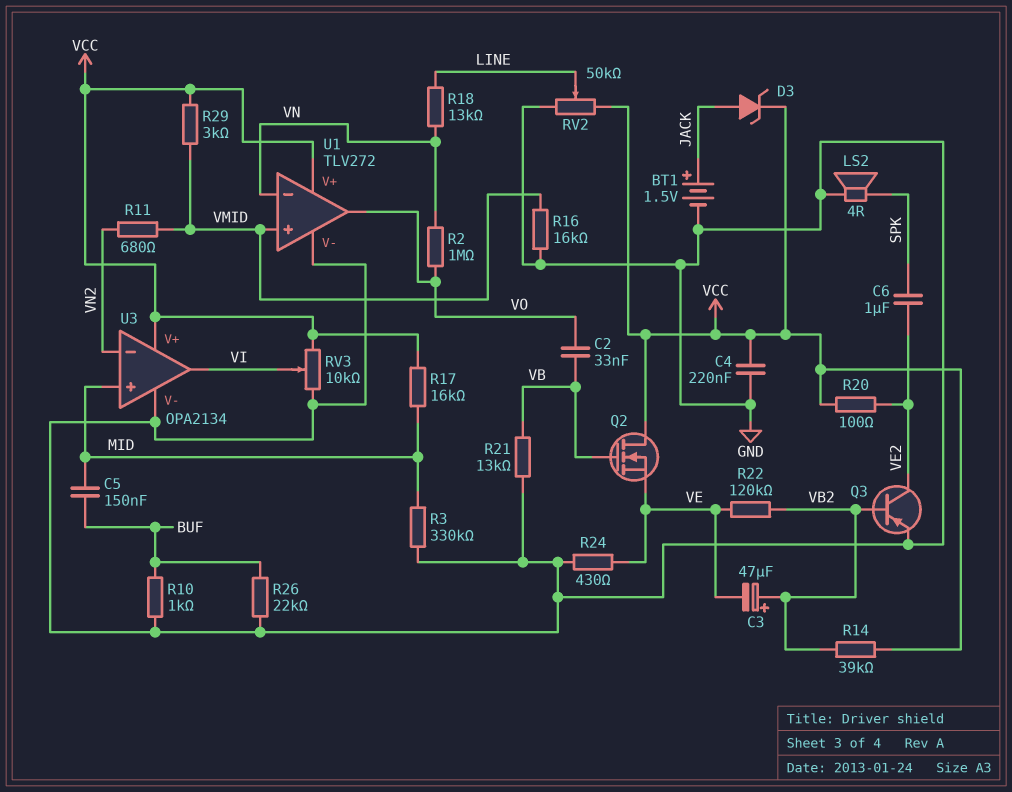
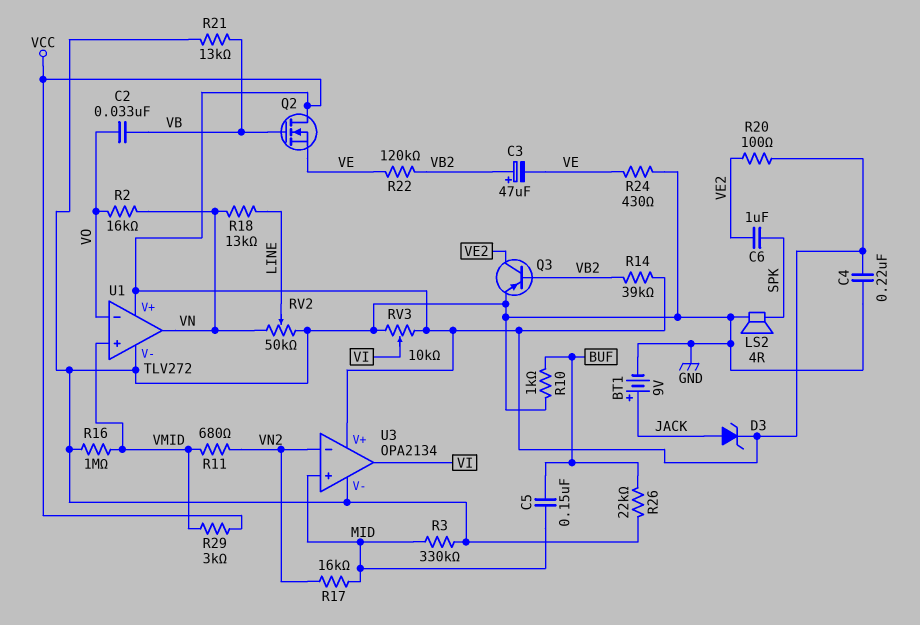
BT1: 1.5V (plus JACK, minus GND) -> 9V (plus JACK, minus GND)
R2: 1M (VN, VO) -> 16k (VN, VO)
R16: 16k (GND, VMID) -> 1M (GND, VMID)
R17: 16k (MID, VCC) -> 16k (MID, VN2)
RV2: 50k (GND, VCC, wiper LINE) -> 50k (GND, VN, wiper LINE)
U1 pin in-: VN -> VO
U1 pin out: VO -> VN

